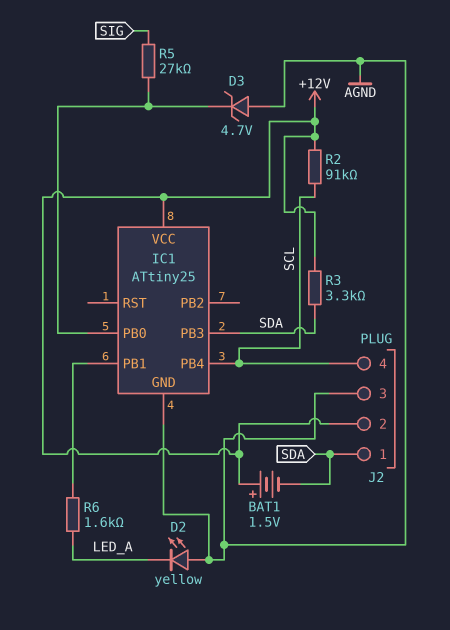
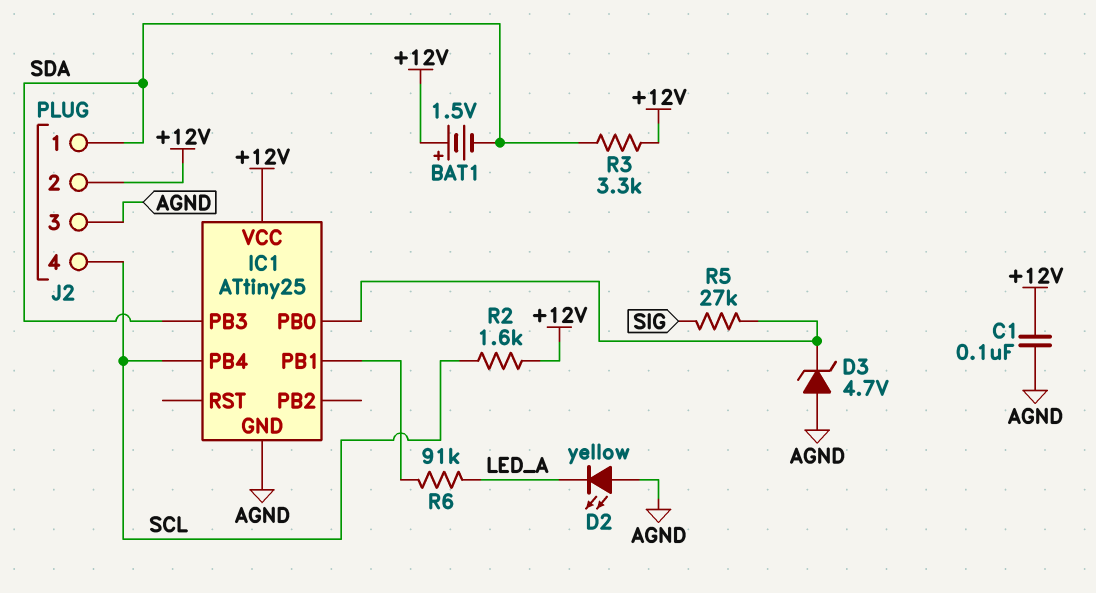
C1: none -> 100nF (+12V, AGND)
R2: 91k (+12V, SCL) -> 1.6k (+12V, SCL)
R6: 1.6k (IC1/PB1, LED_A) -> 91k (IC1/PB1, LED_A)

